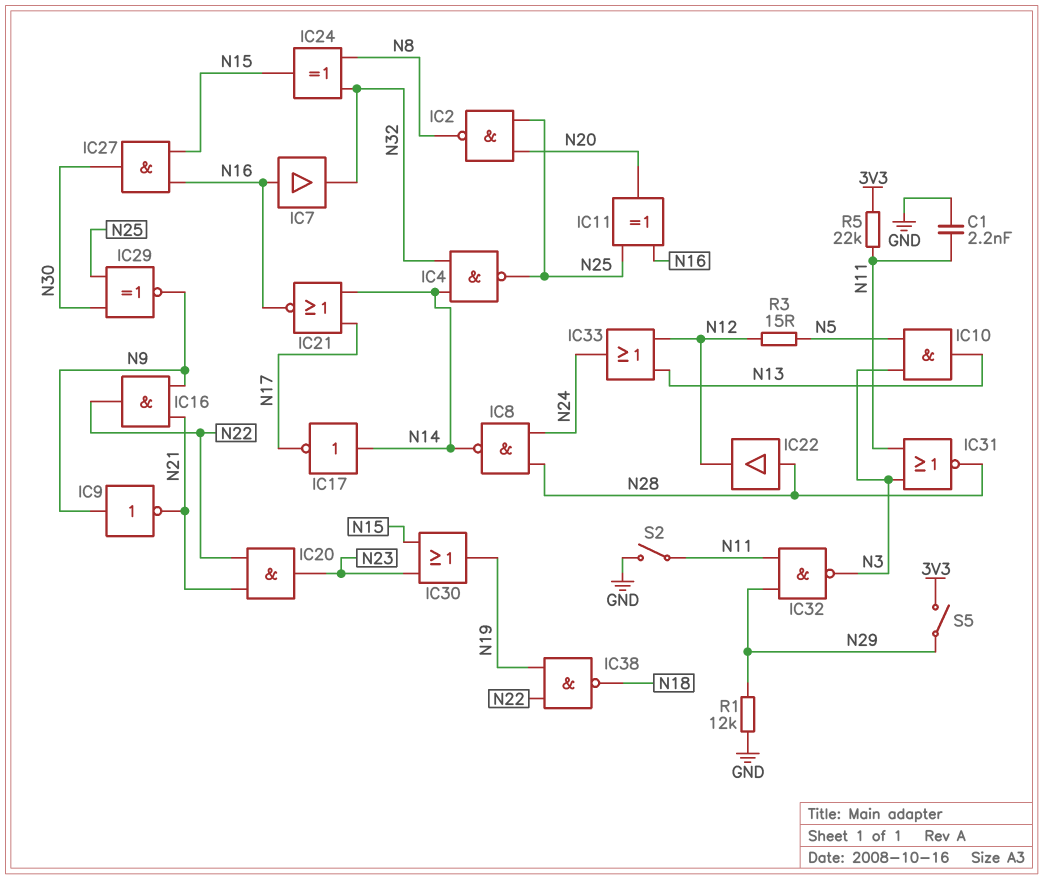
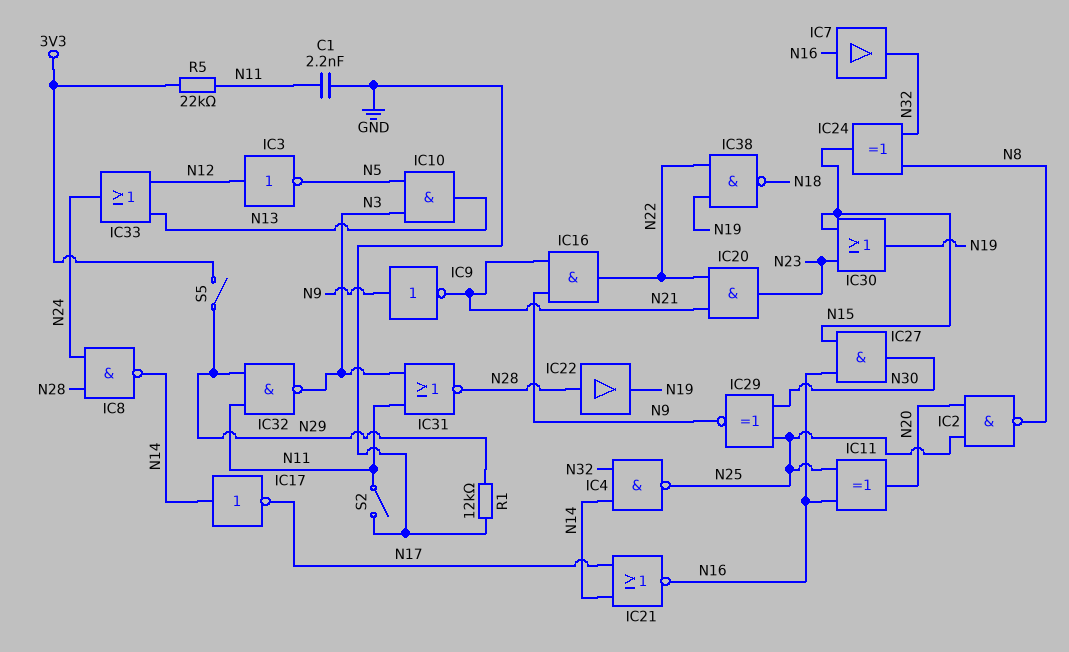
IC3: none -> NOT (in N12, out N5)
IC22: buffer (in N28, out N12) -> buffer (in N28, out N19)
R3: 15 (N5, N12) -> none

